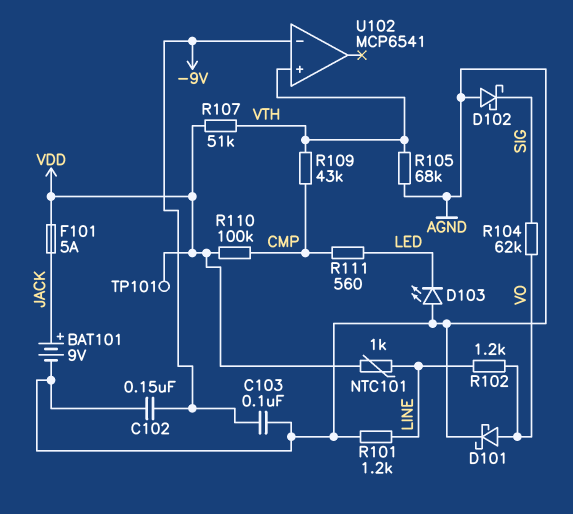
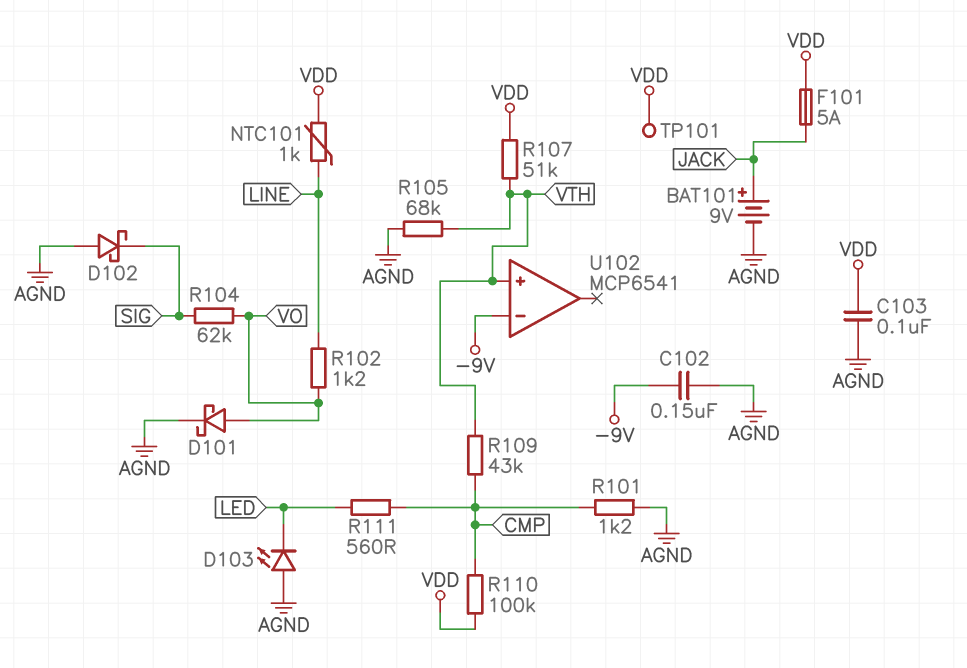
C103: 100nF (-9V, AGND) -> 100nF (AGND, VDD)
R101: 1.2k (AGND, LINE) -> 1.2k (AGND, CMP)

